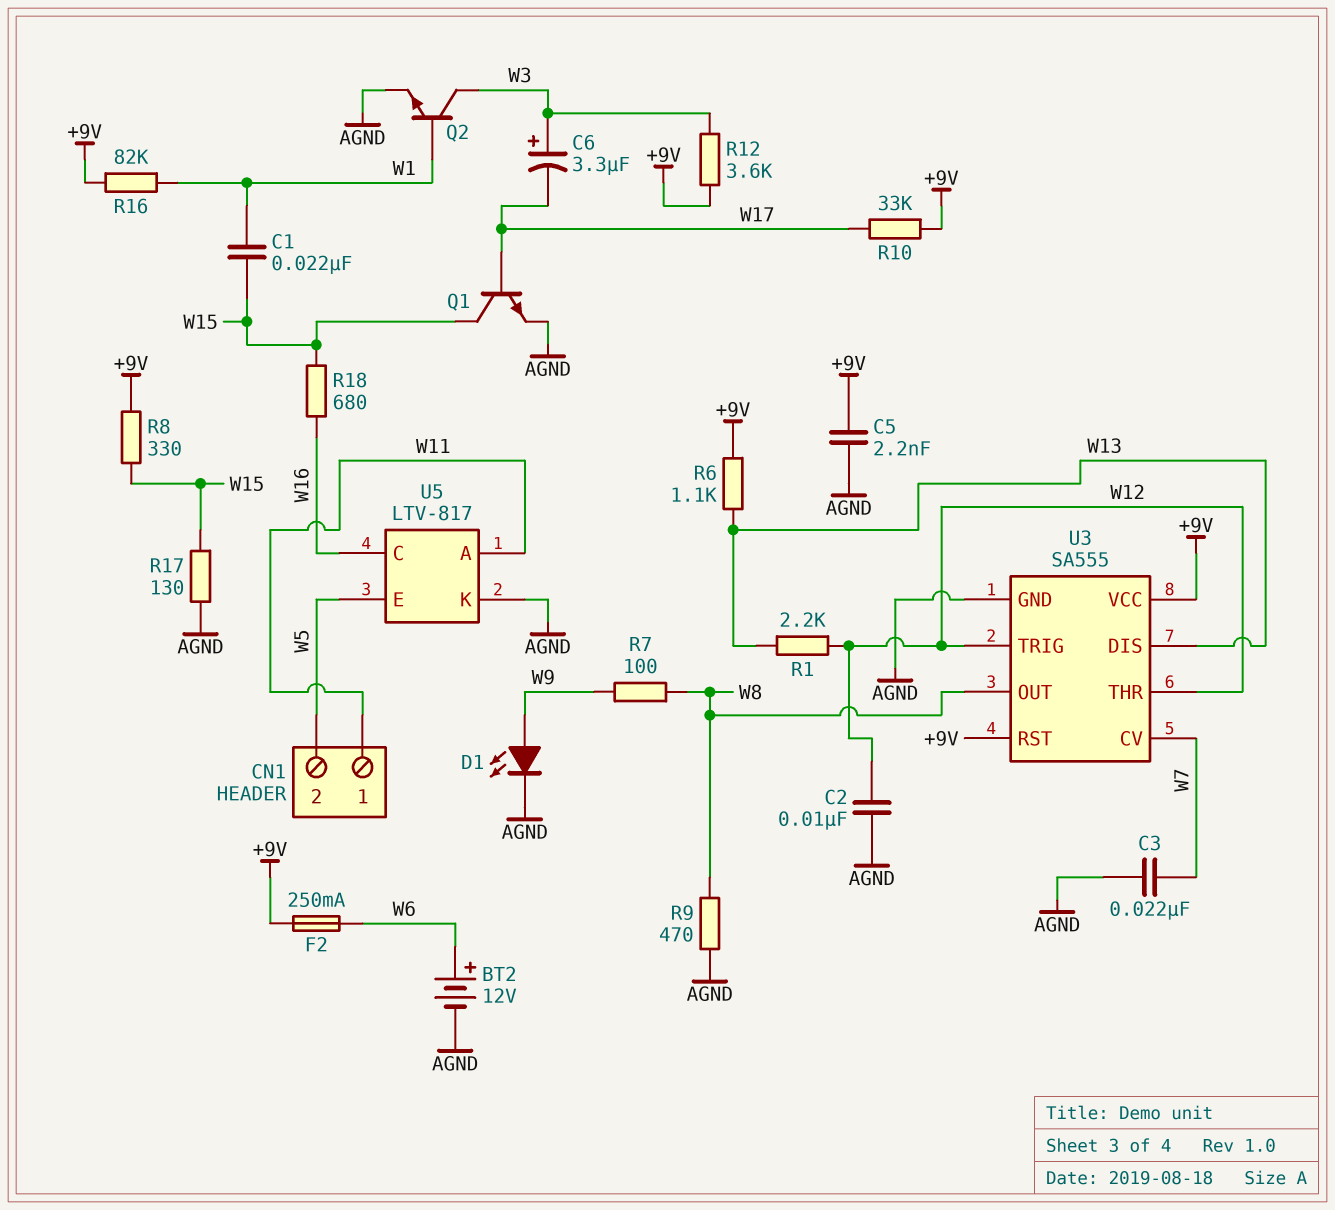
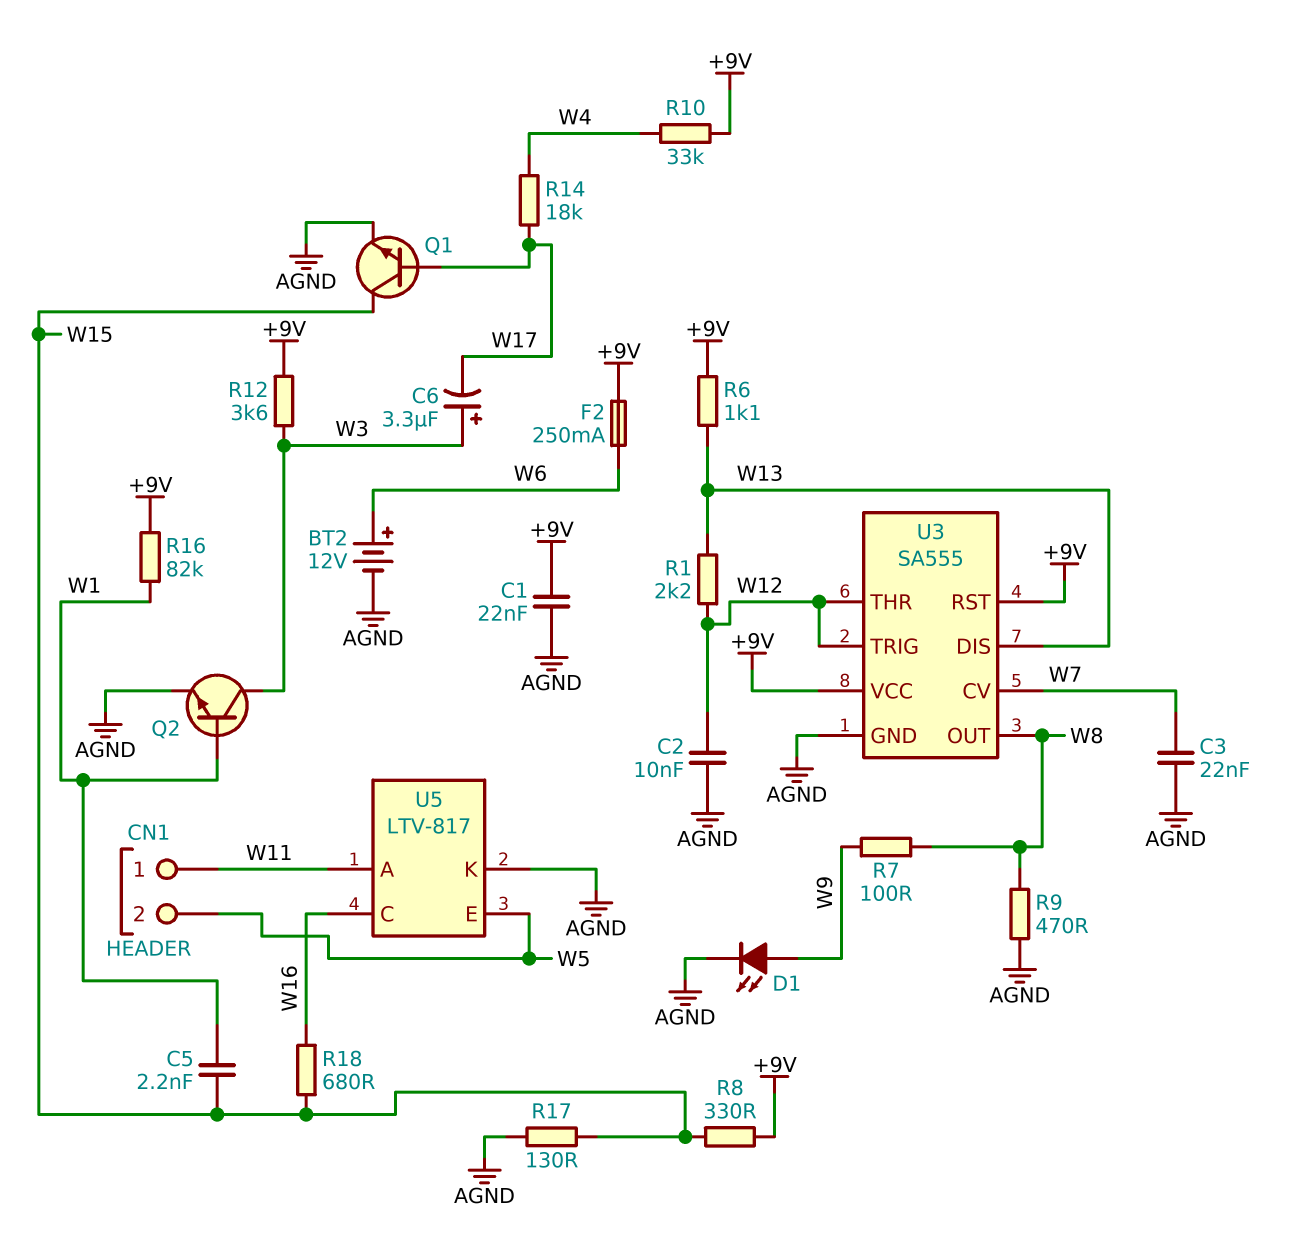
C1: 22nF (W1, W15) -> 22nF (+9V, AGND)
C5: 2.2nF (+9V, AGND) -> 2.2nF (W1, W15)
R10: 33k (+9V, W17) -> 33k (+9V, W4)
R14: none -> 18k (W4, W17)

